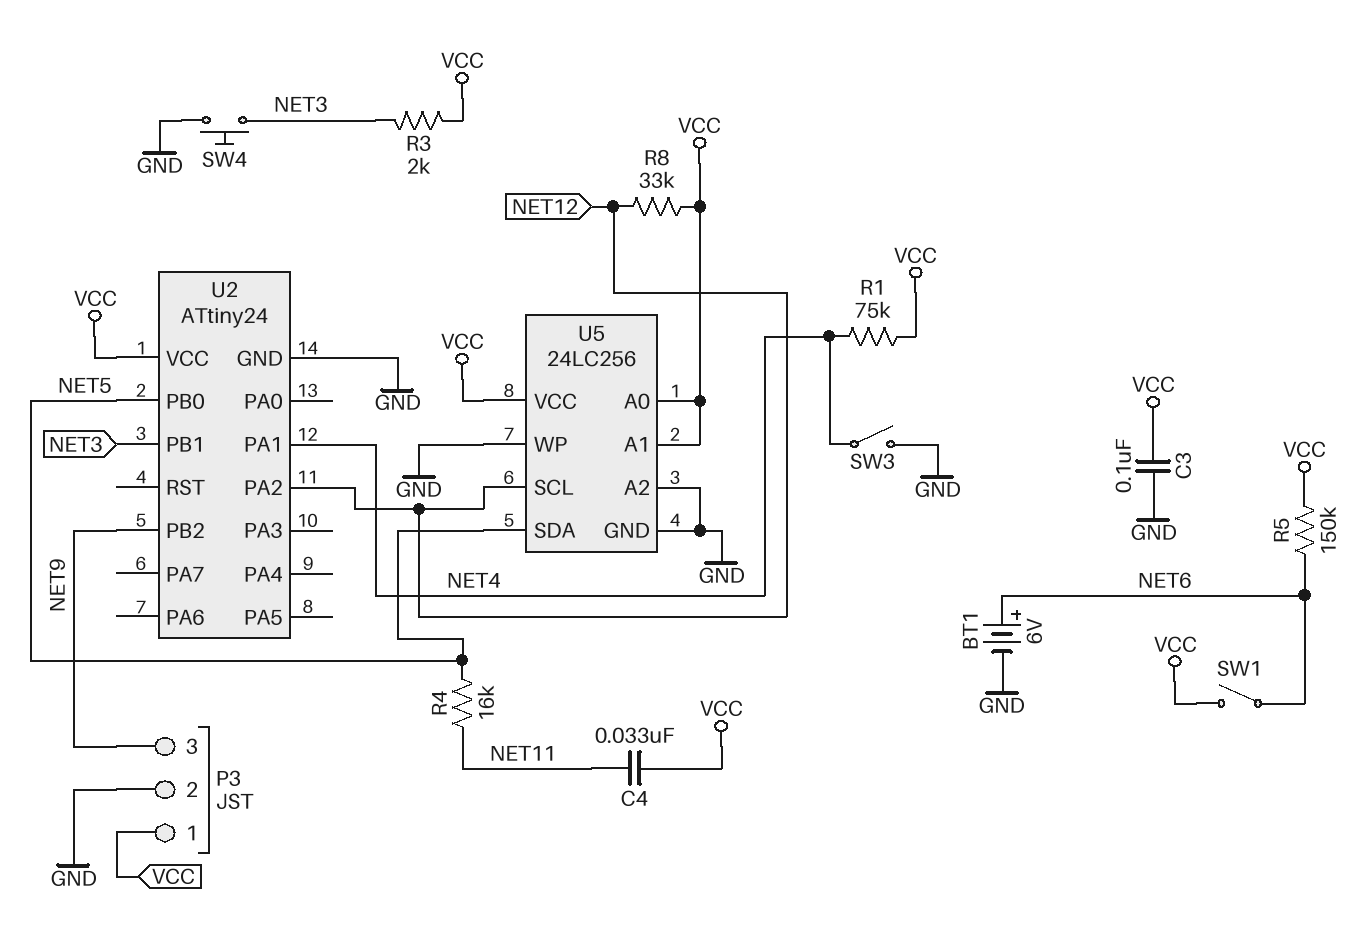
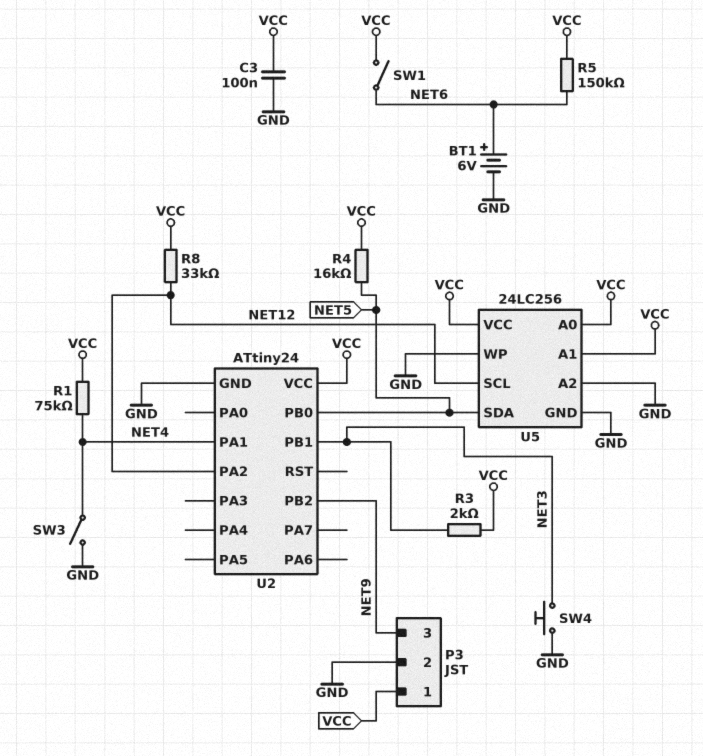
C4: 33nF (NET11, VCC) -> none
R4: 16k (NET5, NET11) -> 16k (NET5, VCC)

